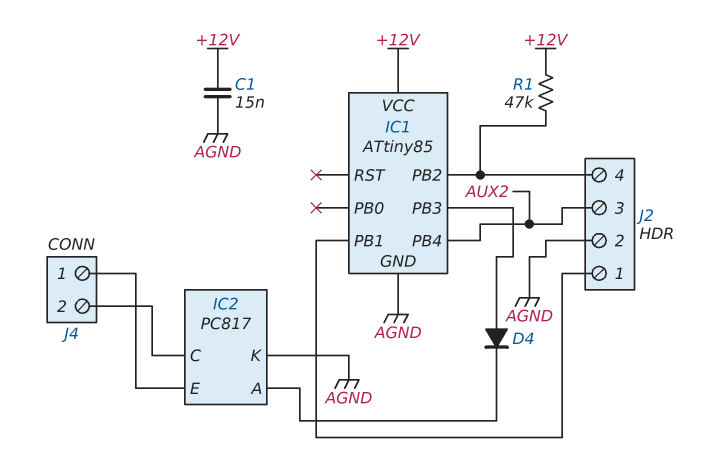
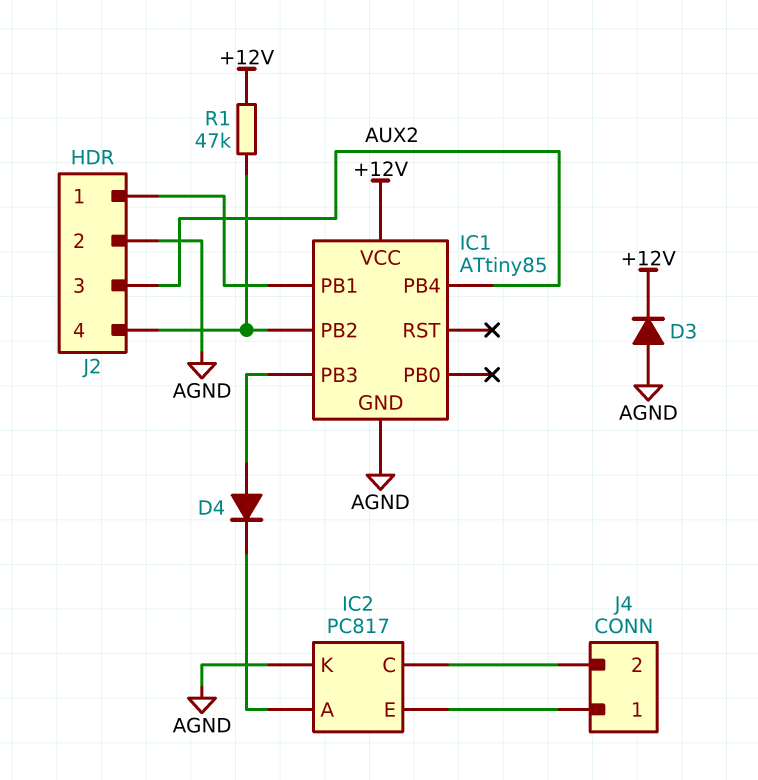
C1: 15nF (+12V, AGND) -> none
D3: none -> diode (A AGND, K +12V)

